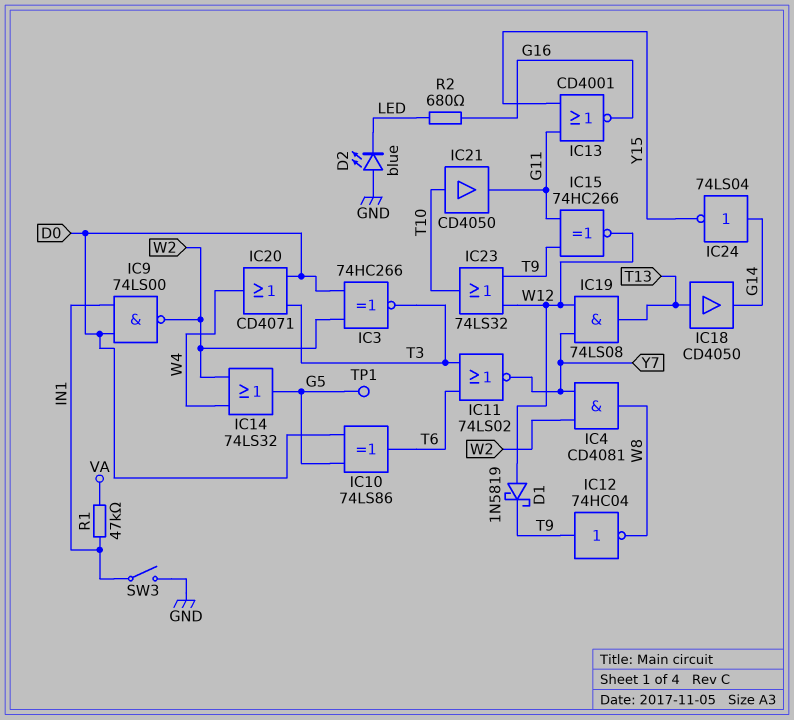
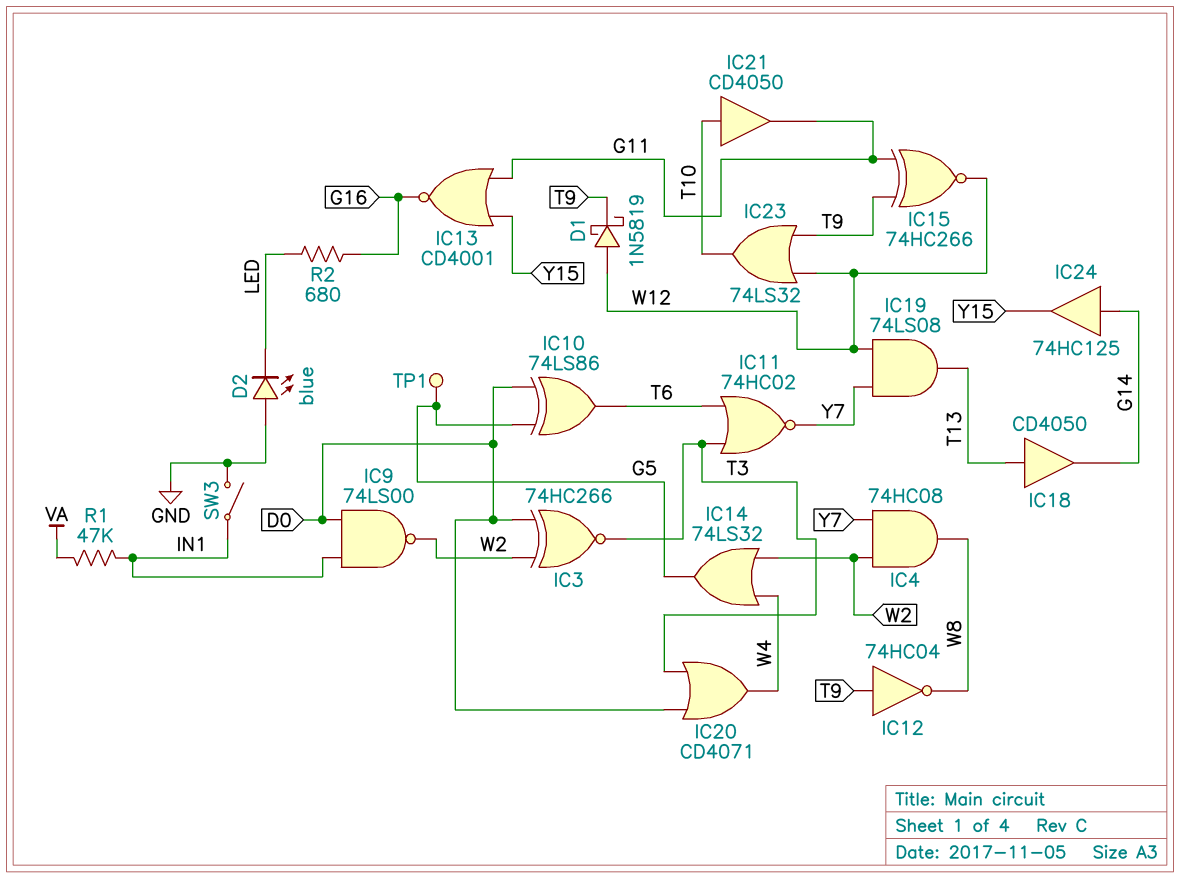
IC4: AND CD4081 (in W2, in Y7, out W8) -> AND 74HC08 (in W2, in Y7, out W8)
IC11: NOR 74LS02 (in T3, in T6, out Y7) -> NOR 74HC02 (in T3, in T6, out Y7)
IC24: NOT 74LS04 (in G14, out Y15) -> buffer 74HC125 (in G14, out Y15)

